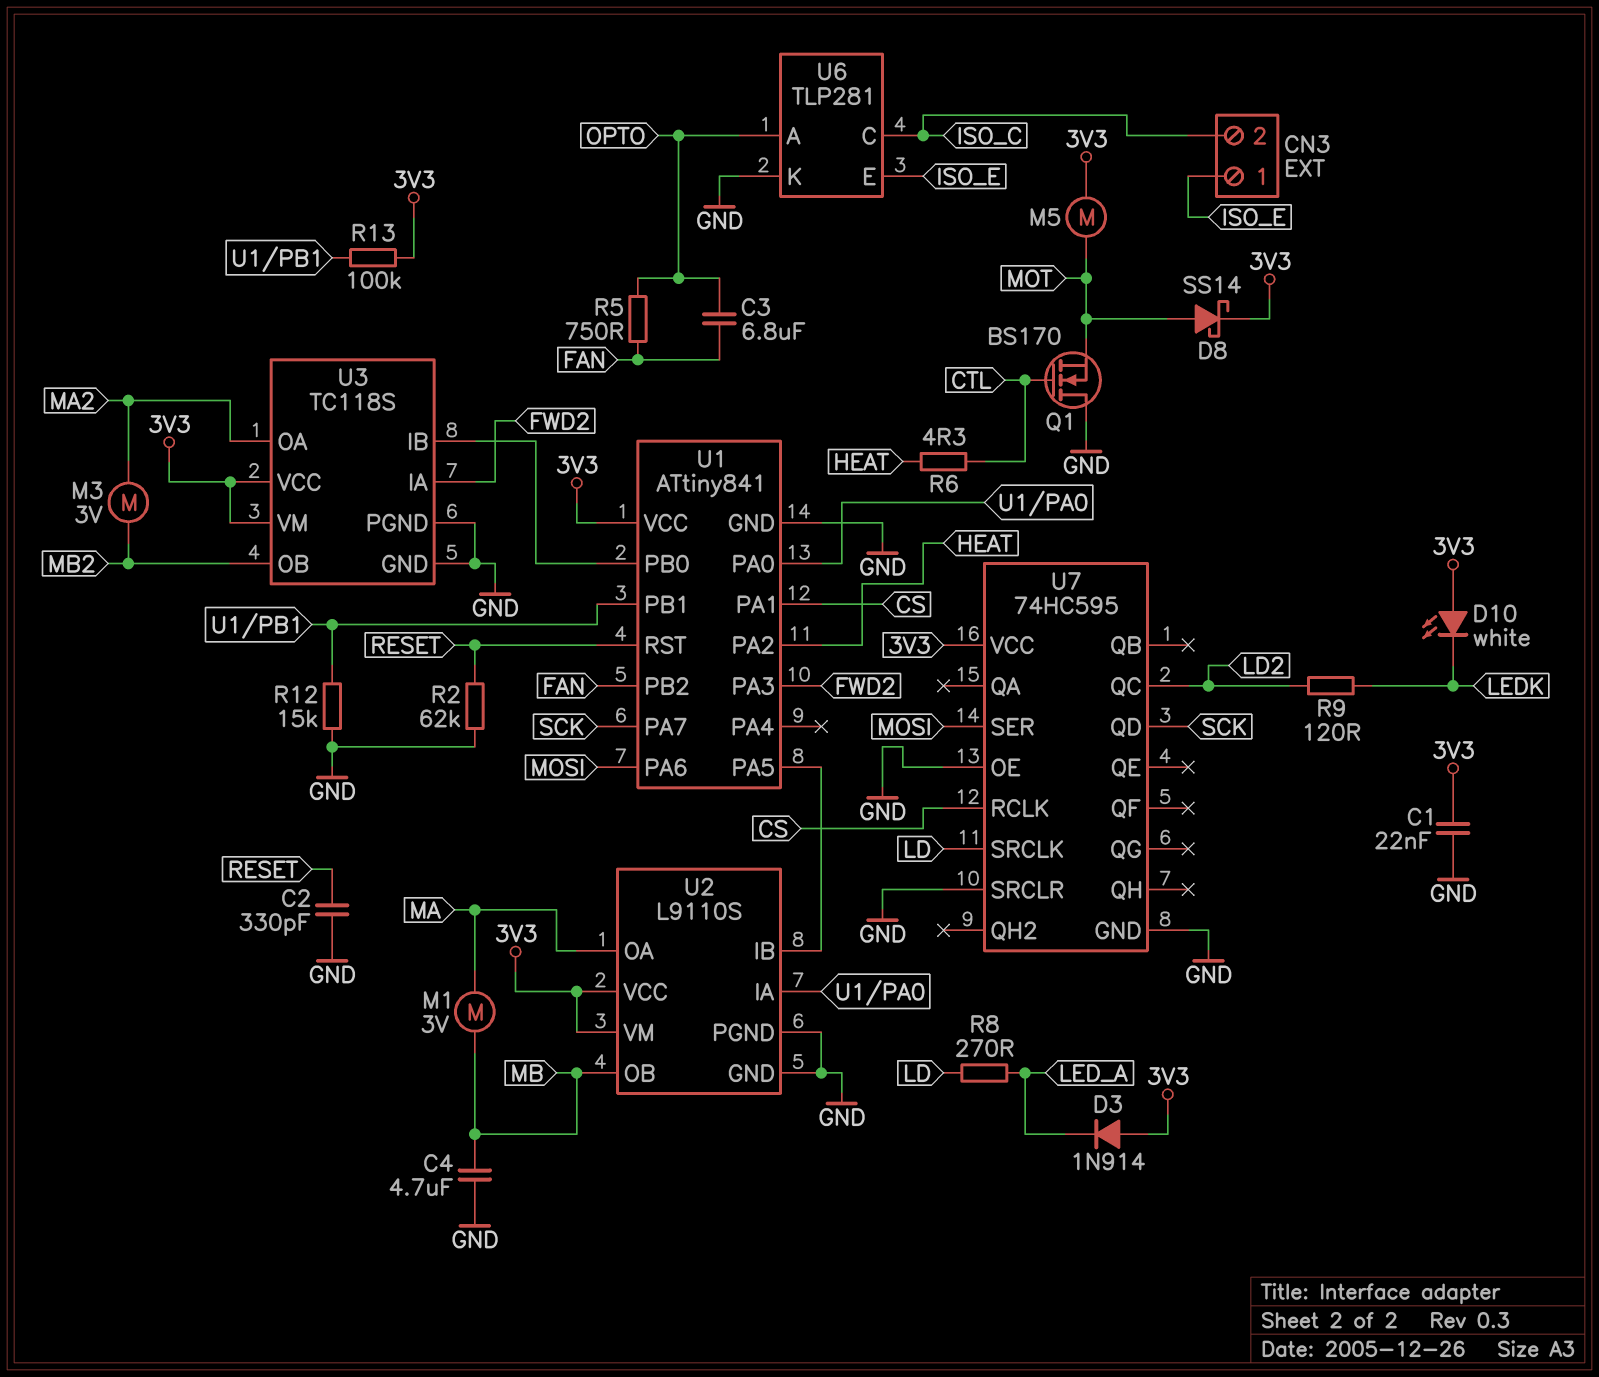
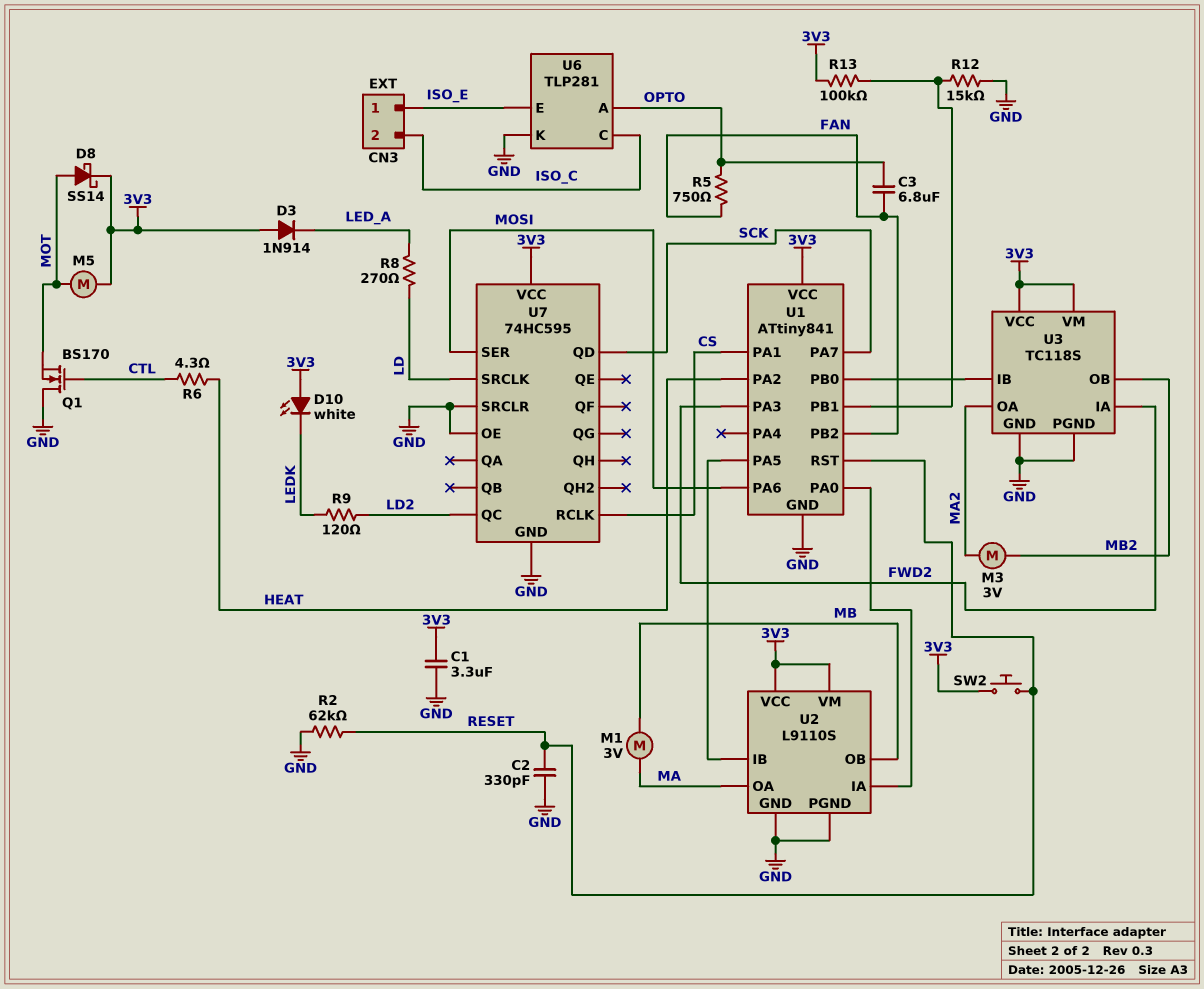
C1: 22nF (3V3, GND) -> 3.3uF (3V3, GND)
C4: 4.7uF (GND, MB) -> none
SW2: none -> button (3V3, RESET)

